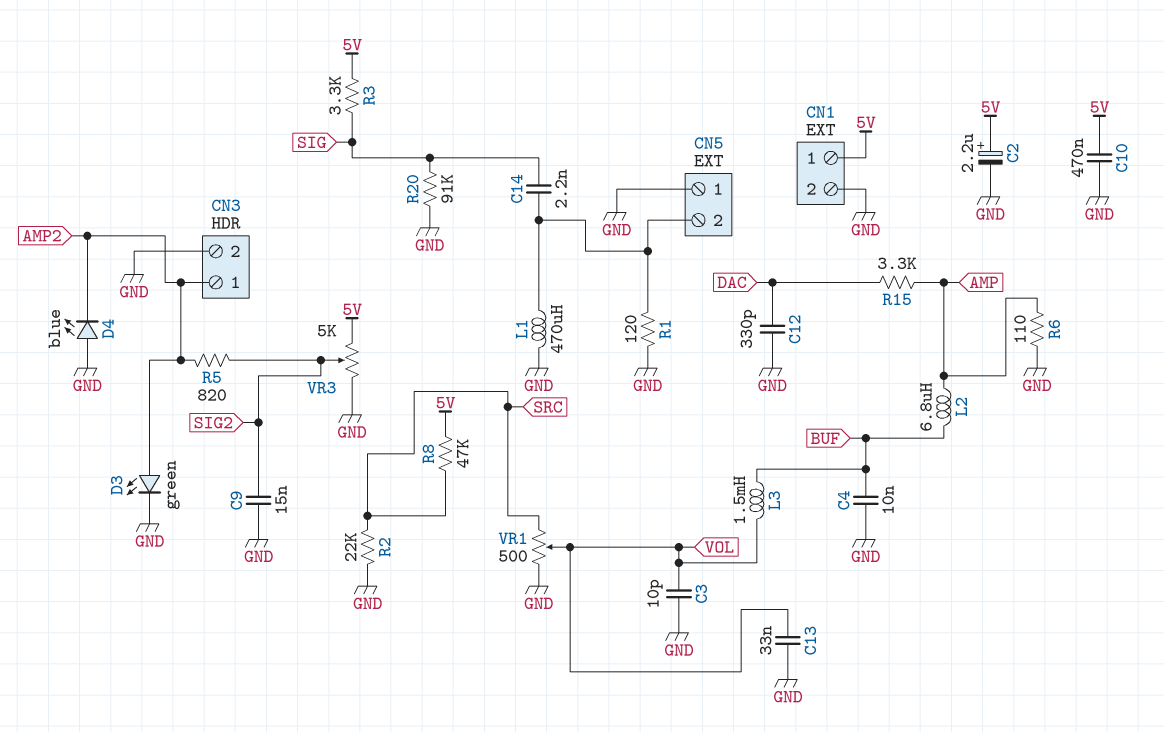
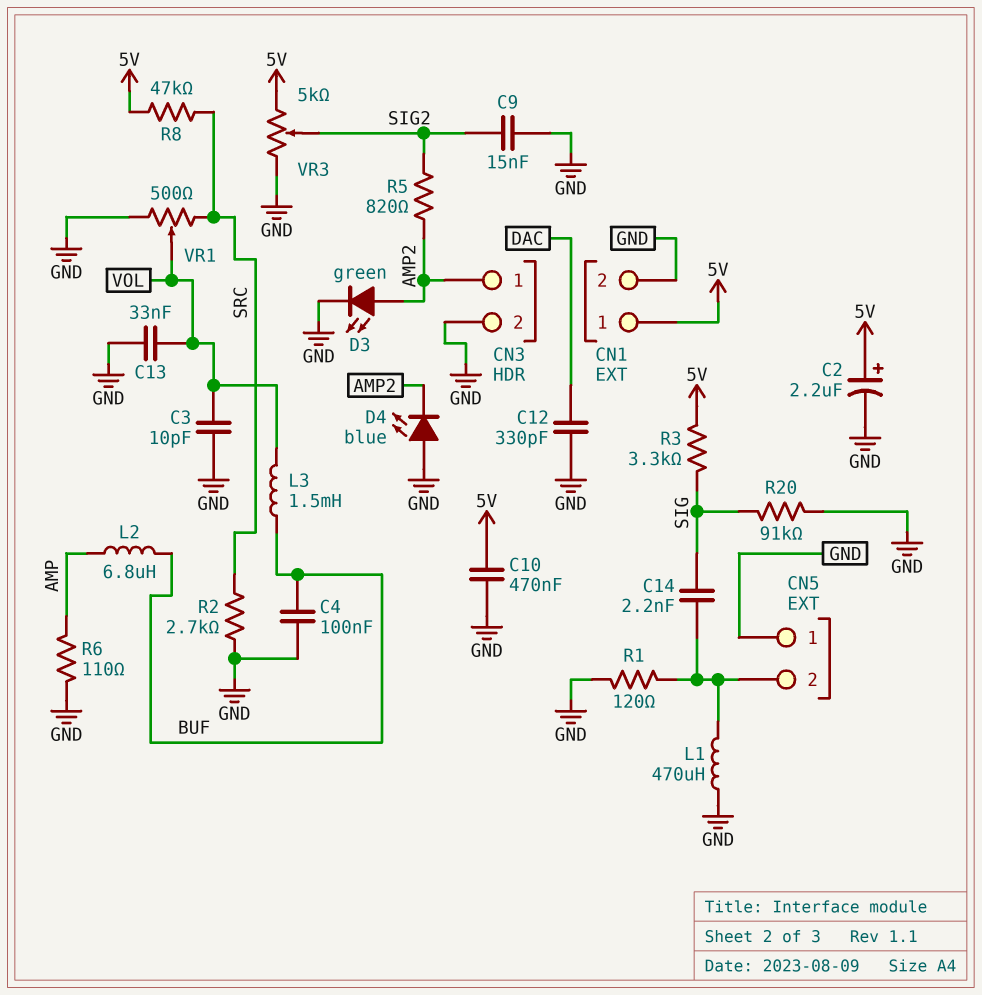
C4: 10nF (BUF, GND) -> 100nF (BUF, GND)
R2: 22k (GND, SRC) -> 2.7k (GND, SRC)
R15: 3.3k (AMP, DAC) -> none

